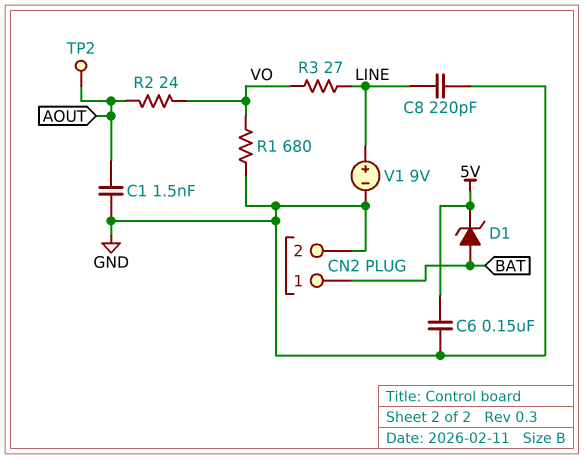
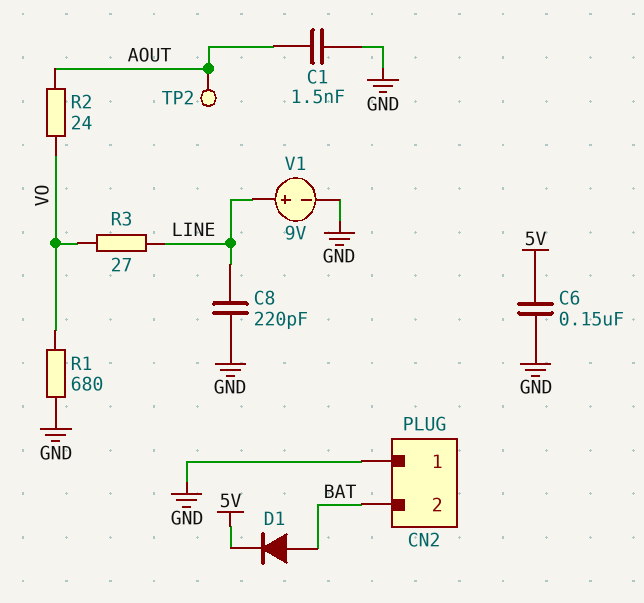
CN2 pin 1: BAT -> GND
CN2 pin 2: GND -> BAT
D1: zener (A BAT, K 5V) -> diode (A BAT, K 5V)

